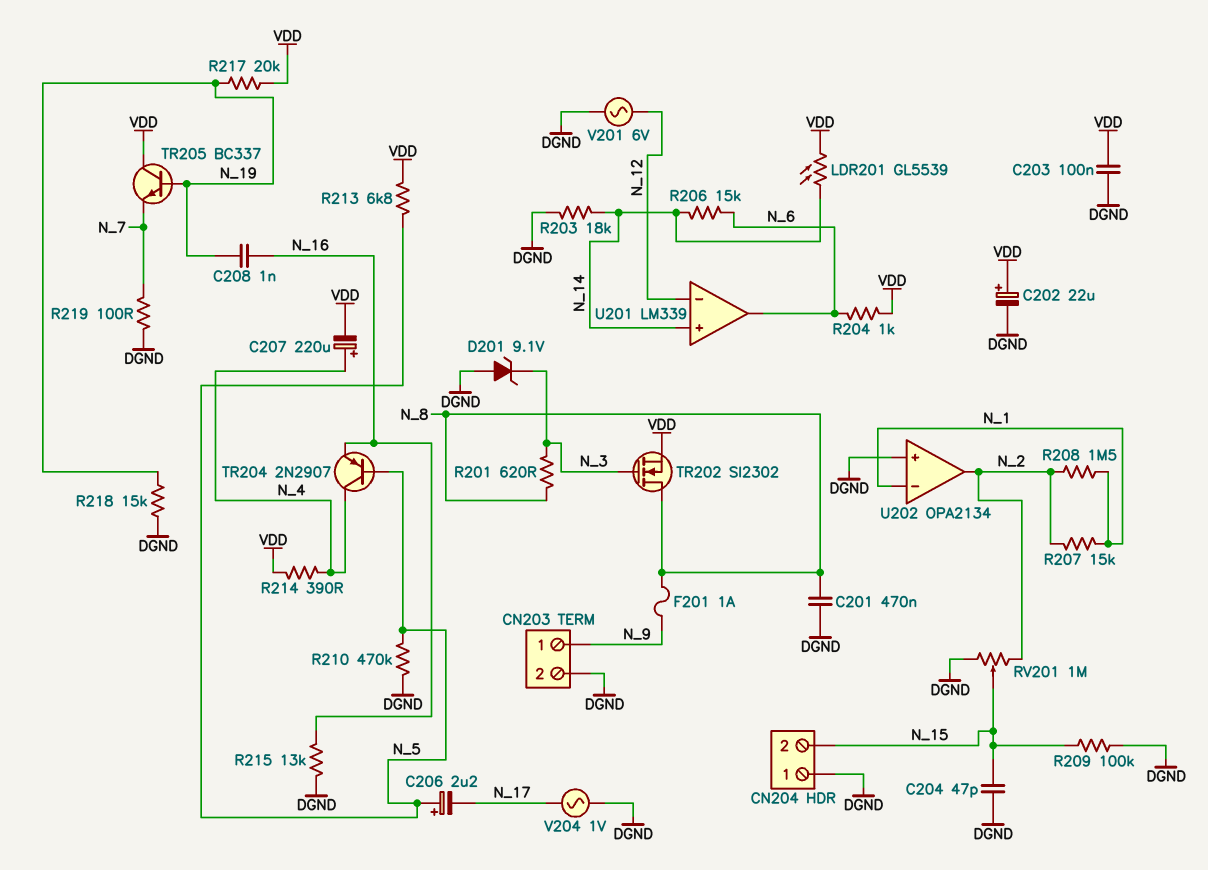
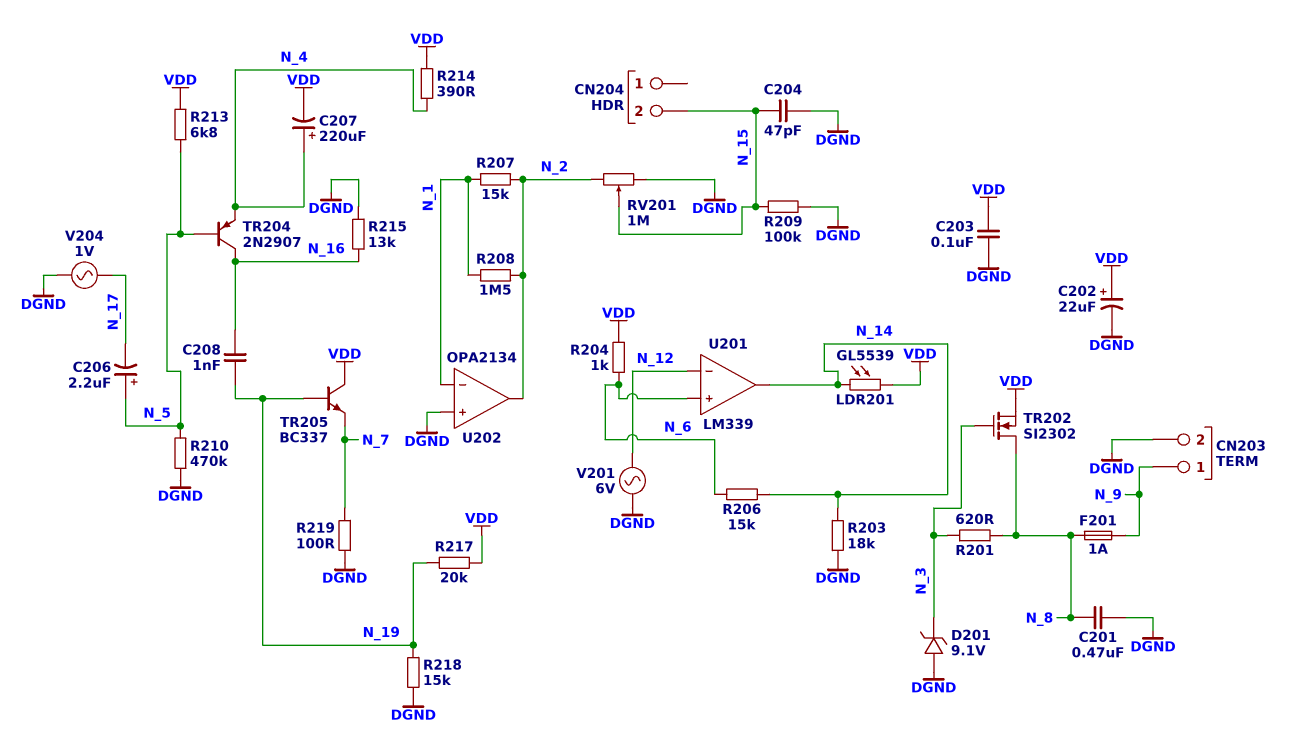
CN204 pin 1: DGND -> none
TR204: PNP 2N2907 (B N_5, C N_4, E N_16) -> PNP 2N2907 (B N_5, C N_16, E N_4)
U201 pin in+: N_14 -> N_6
U201 pin out: N_6 -> N_14

